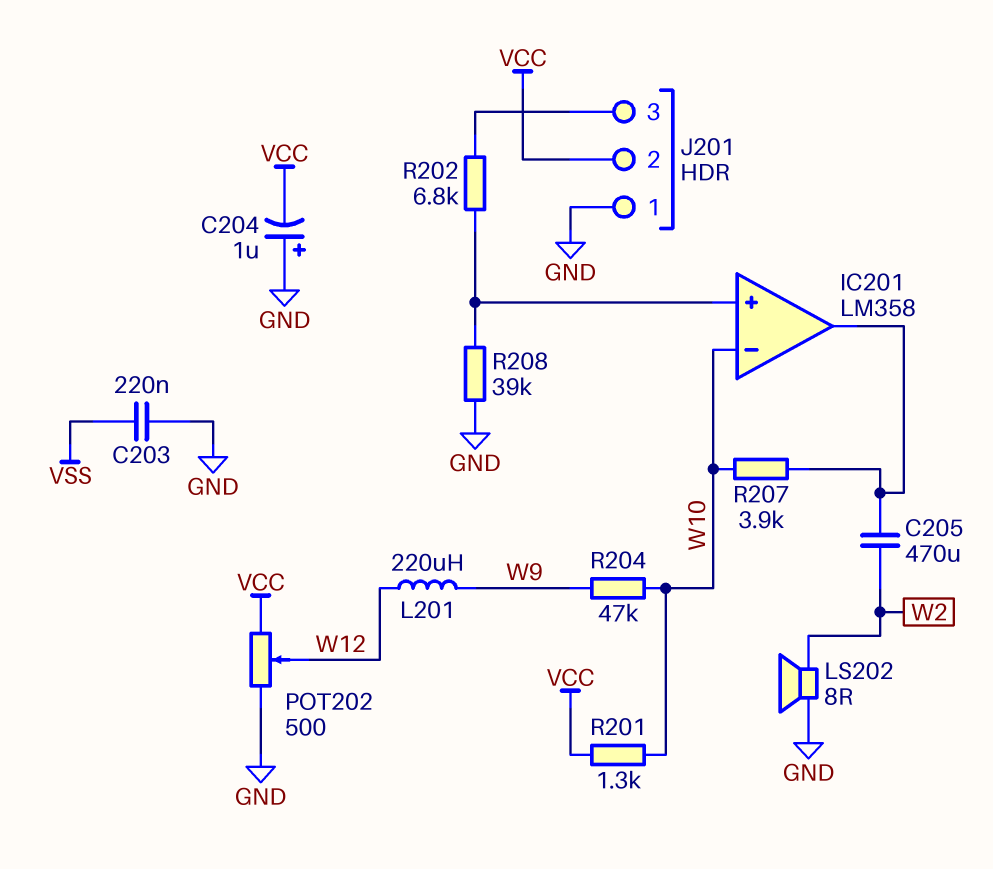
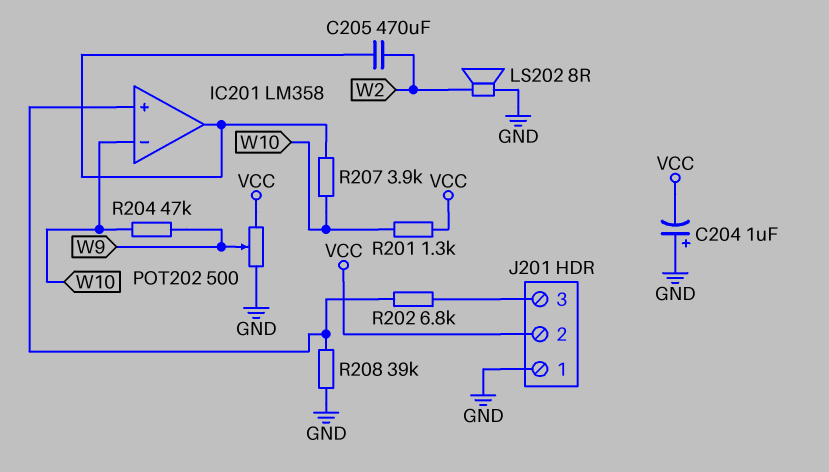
C203: 220nF (GND, VSS) -> none
L201: 220uH (W9, W12) -> none
POT202: 500 (GND, VCC, wiper W12) -> 500 (GND, VCC, wiper W9)

